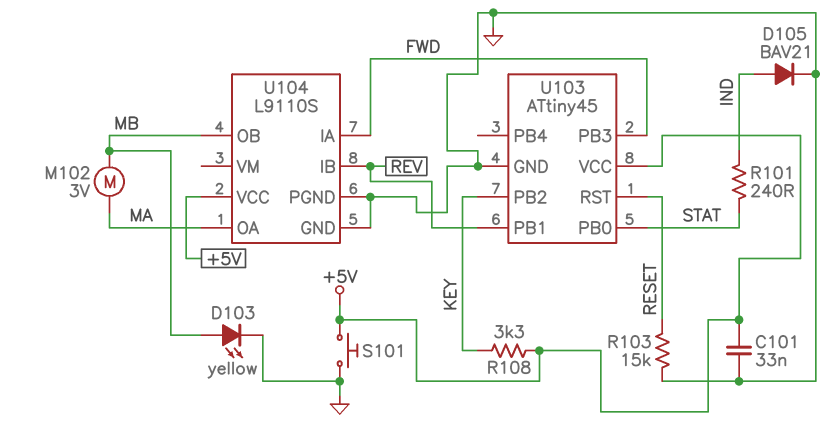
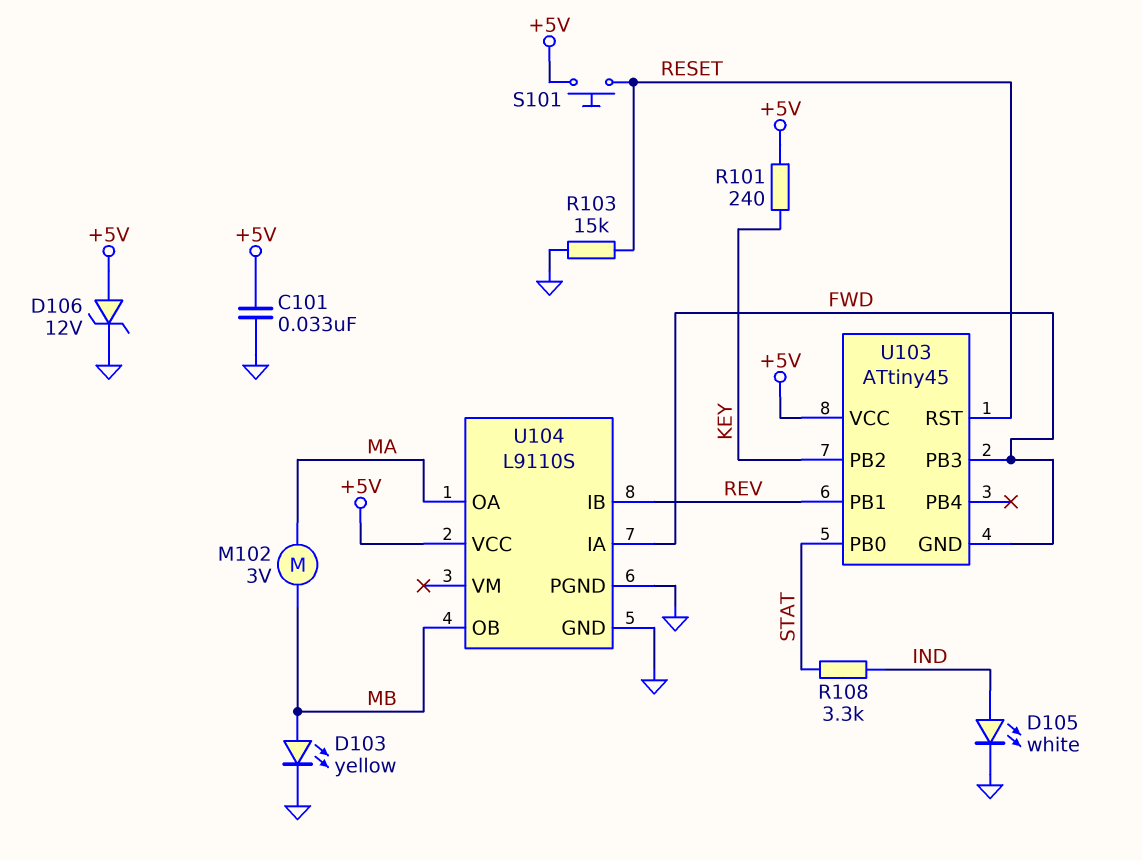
D105: diode BAV21 (A IND, K GND) -> LED white (A IND, K GND)
D106: none -> zener 12V (A +5V, K GND)
R101: 240 (IND, STAT) -> 240 (+5V, KEY)
R108: 3.3k (+5V, KEY) -> 3.3k (IND, STAT)
S101: button (+5V, GND) -> button (+5V, RESET)
U103 pin GND: GND -> FWD

